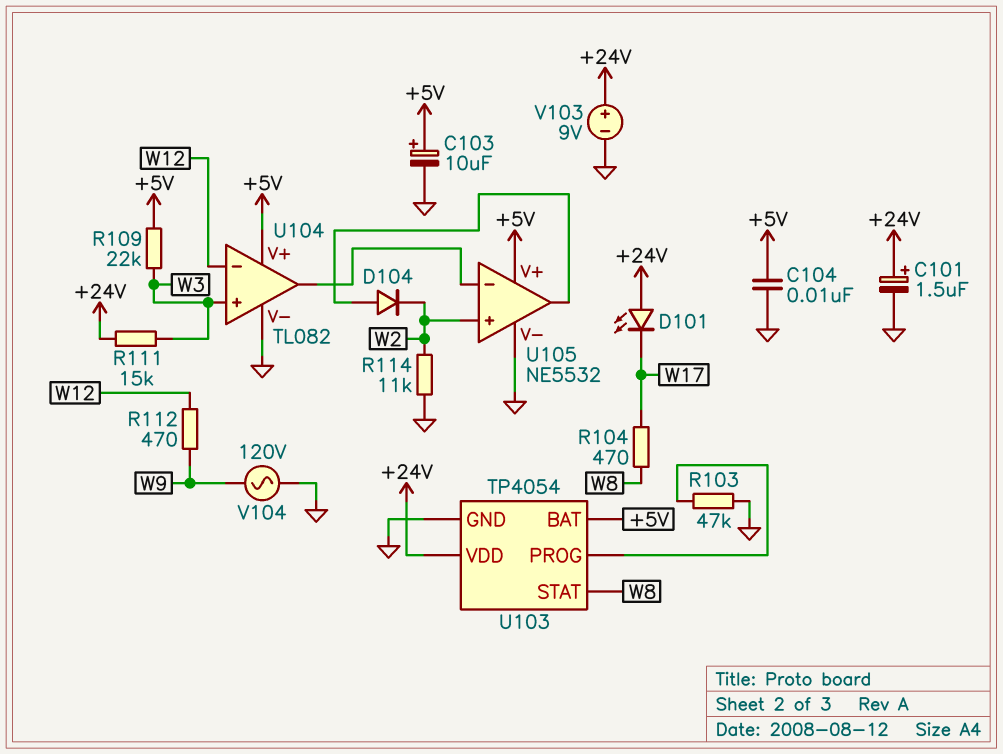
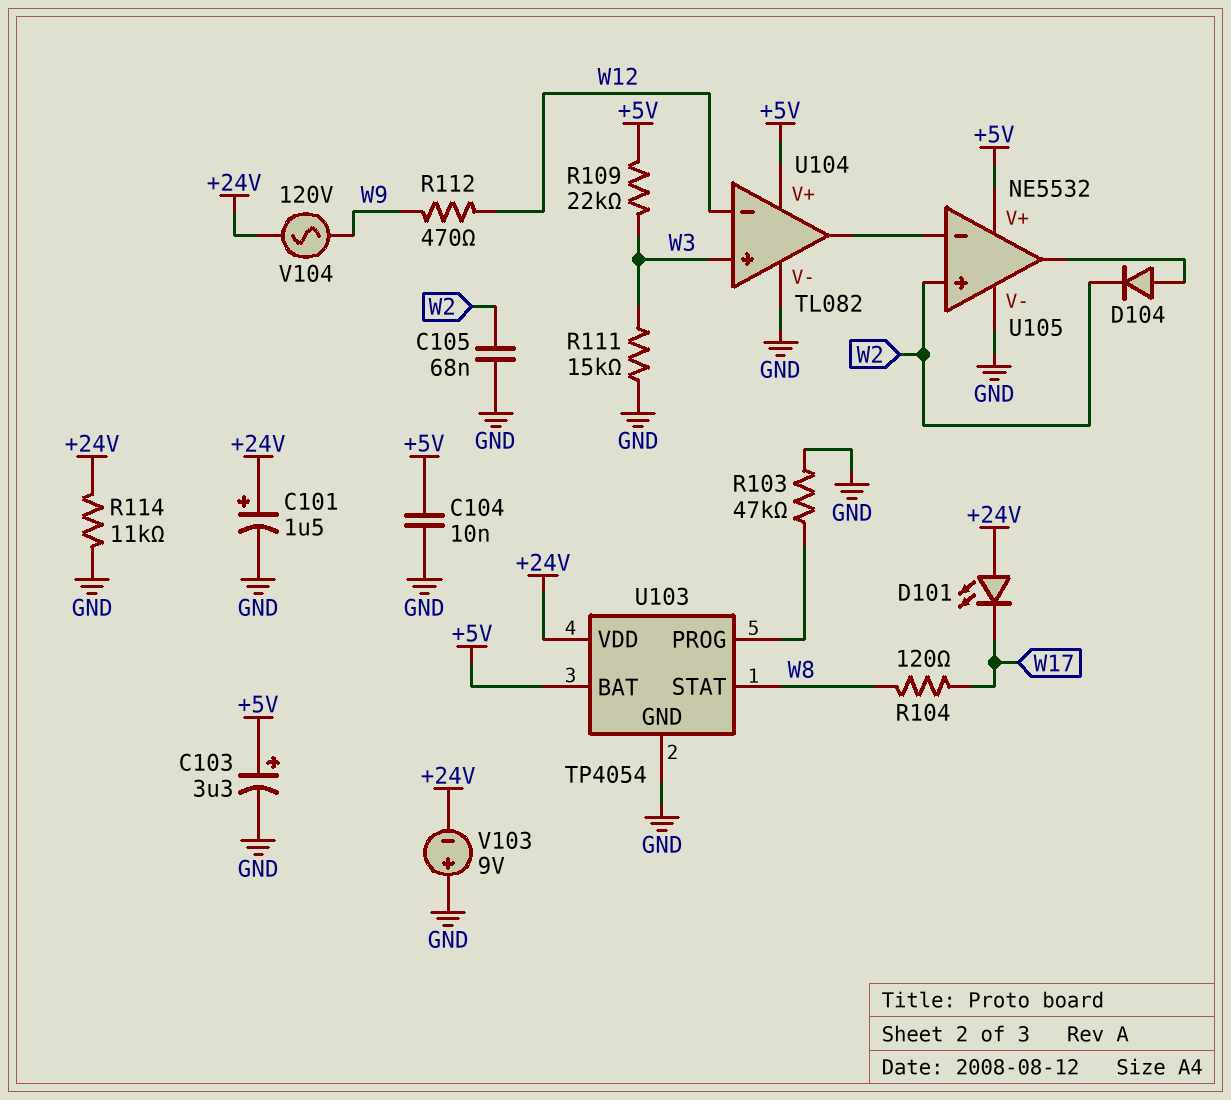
C103: 10uF (plus +5V, minus GND) -> 3.3uF (plus +5V, minus GND)
C105: none -> 68nF (GND, W2)
R104: 470 (W8, W17) -> 120 (W8, W17)
R111: 15k (+24V, W3) -> 15k (GND, W3)
R114: 11k (GND, W2) -> 11k (+24V, GND)
V103: 9V (plus +24V, minus GND) -> 9V (plus GND, minus +24V)
V104: AC 120V (GND, W9) -> AC 120V (+24V, W9)

